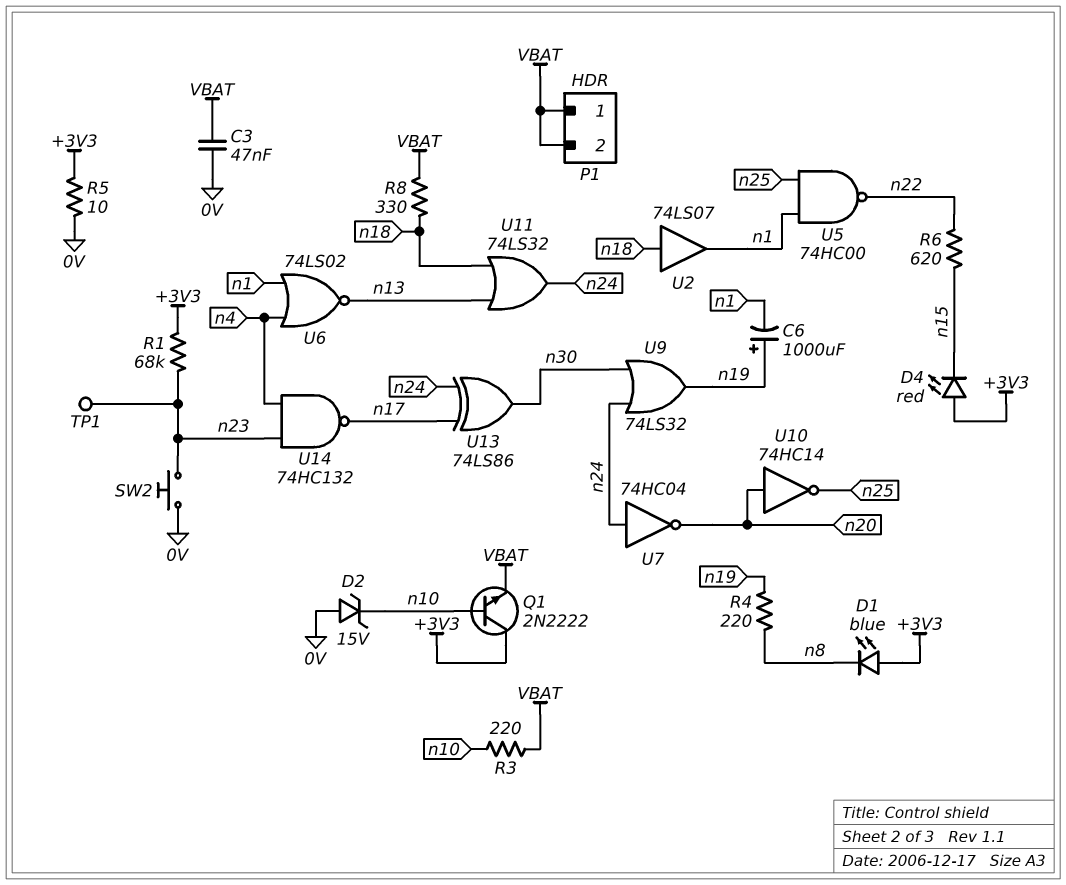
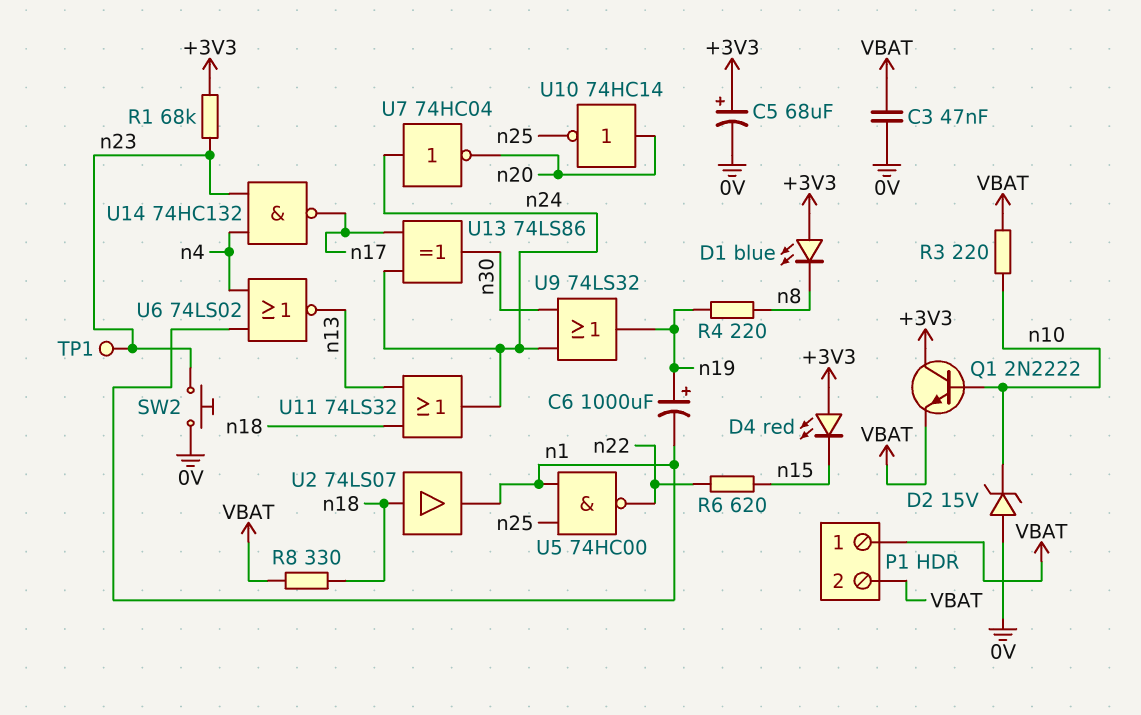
C5: none -> 68uF (plus +3V3, minus 0V)
R5: 10 (+3V3, 0V) -> none

